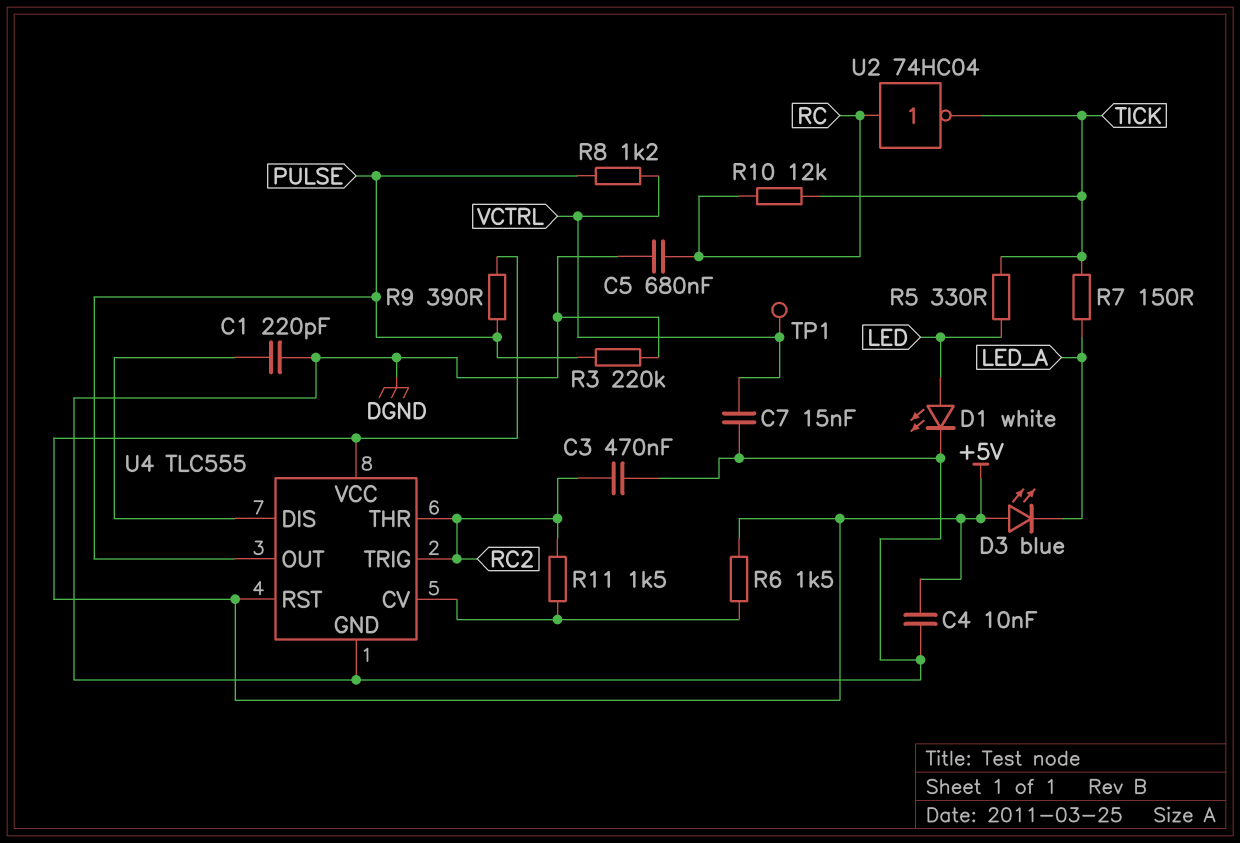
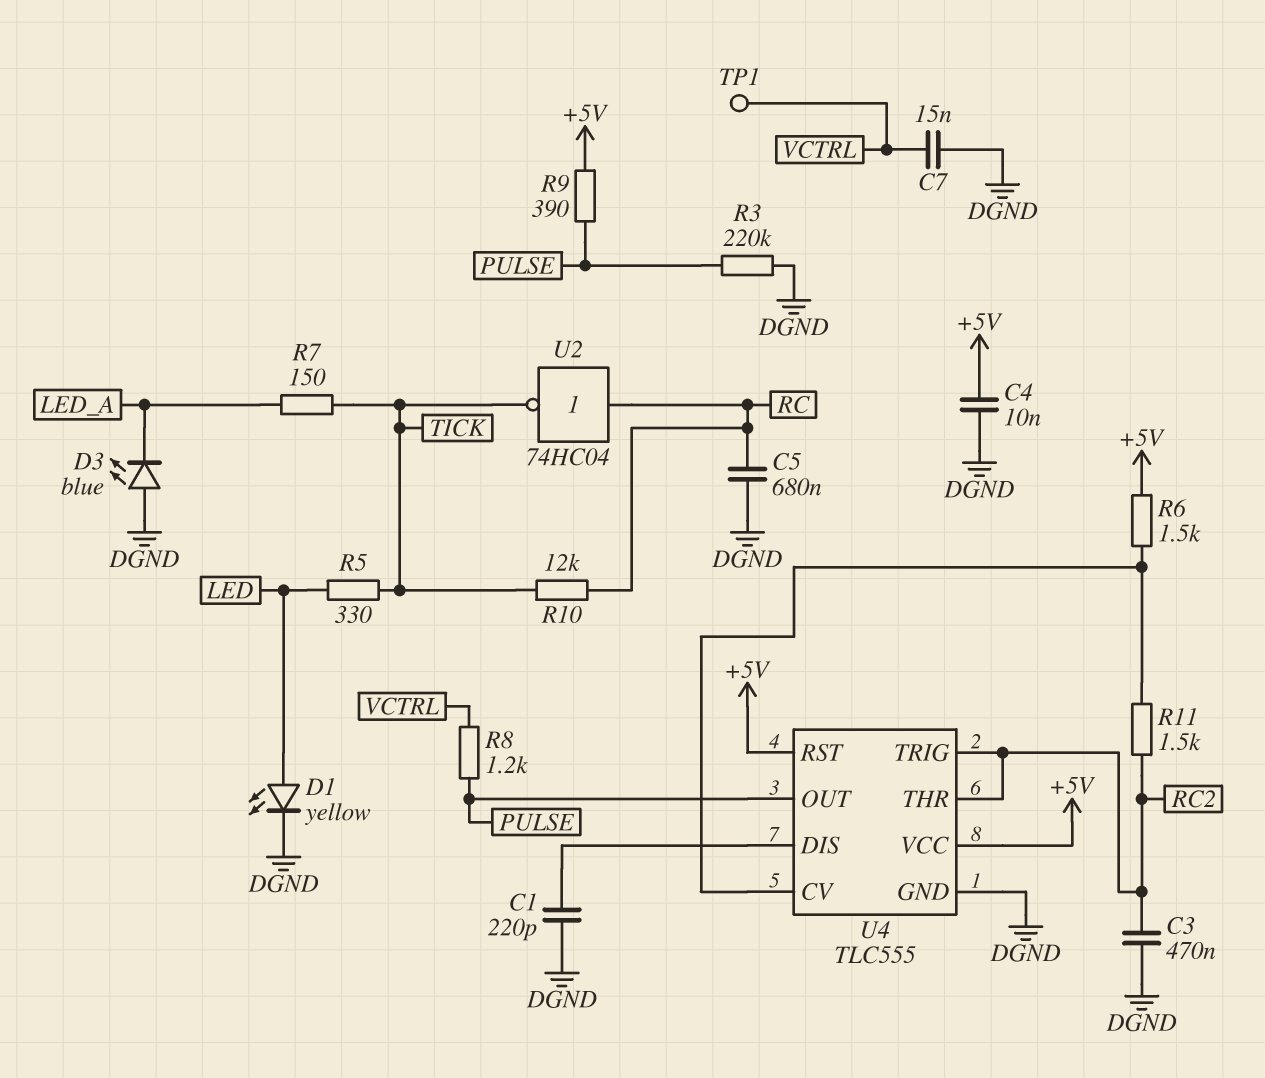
D1: LED white (A LED, K DGND) -> LED yellow (A LED, K DGND)
D3: LED blue (A +5V, K LED_A) -> LED blue (A DGND, K LED_A)

